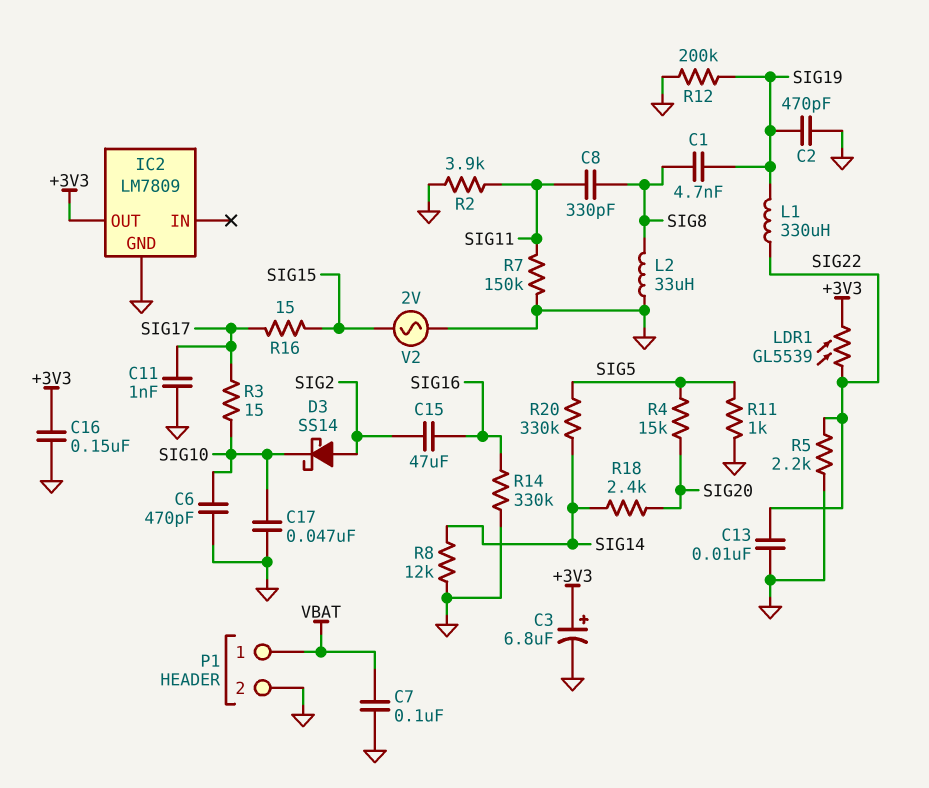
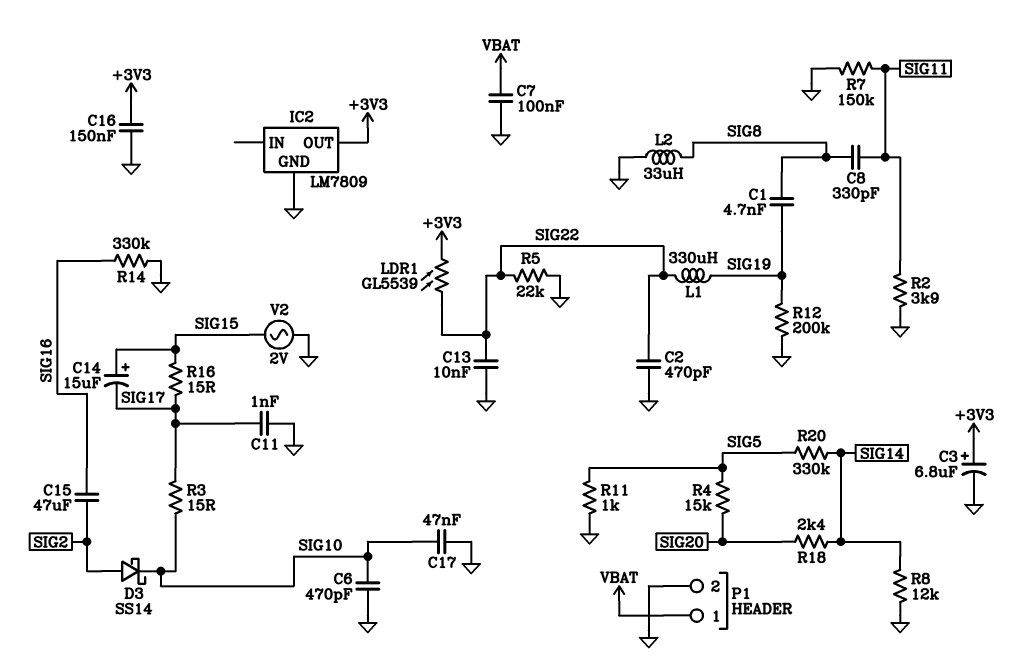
C2: 470pF (GND, SIG19) -> 470pF (GND, SIG22)
C14: none -> 15uF (plus SIG15, minus SIG17)
R5: 2.2k (GND, SIG22) -> 22k (GND, SIG22)

